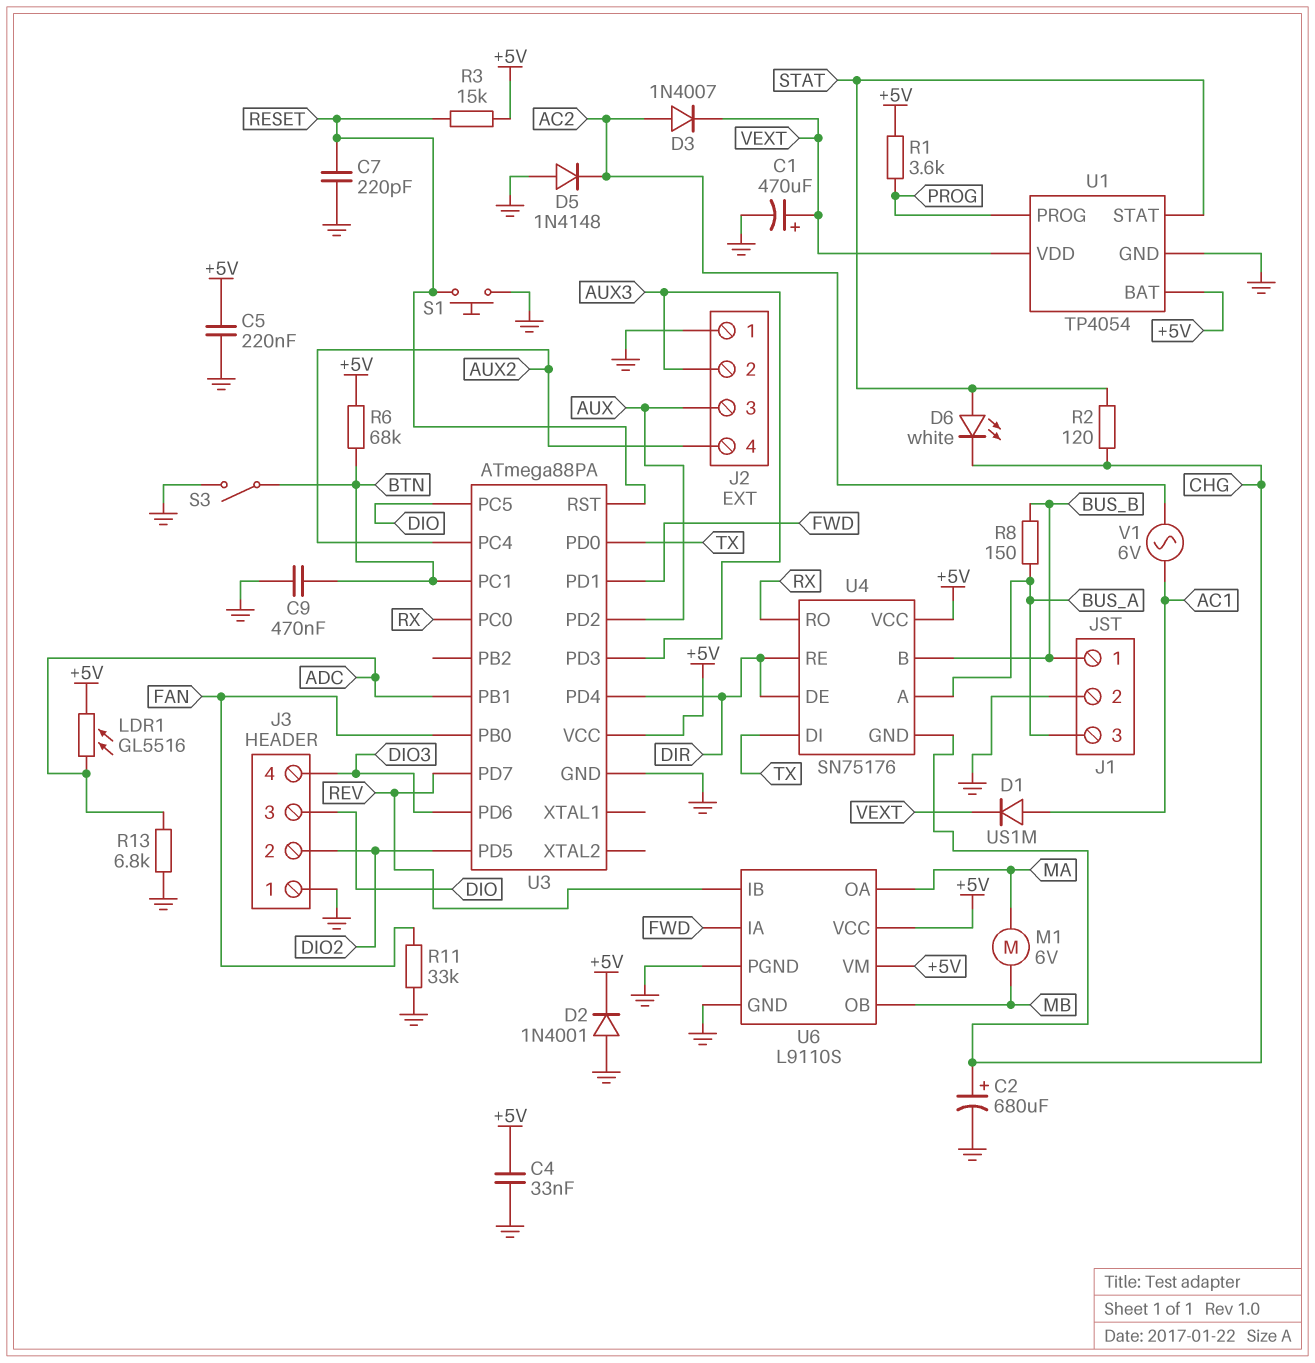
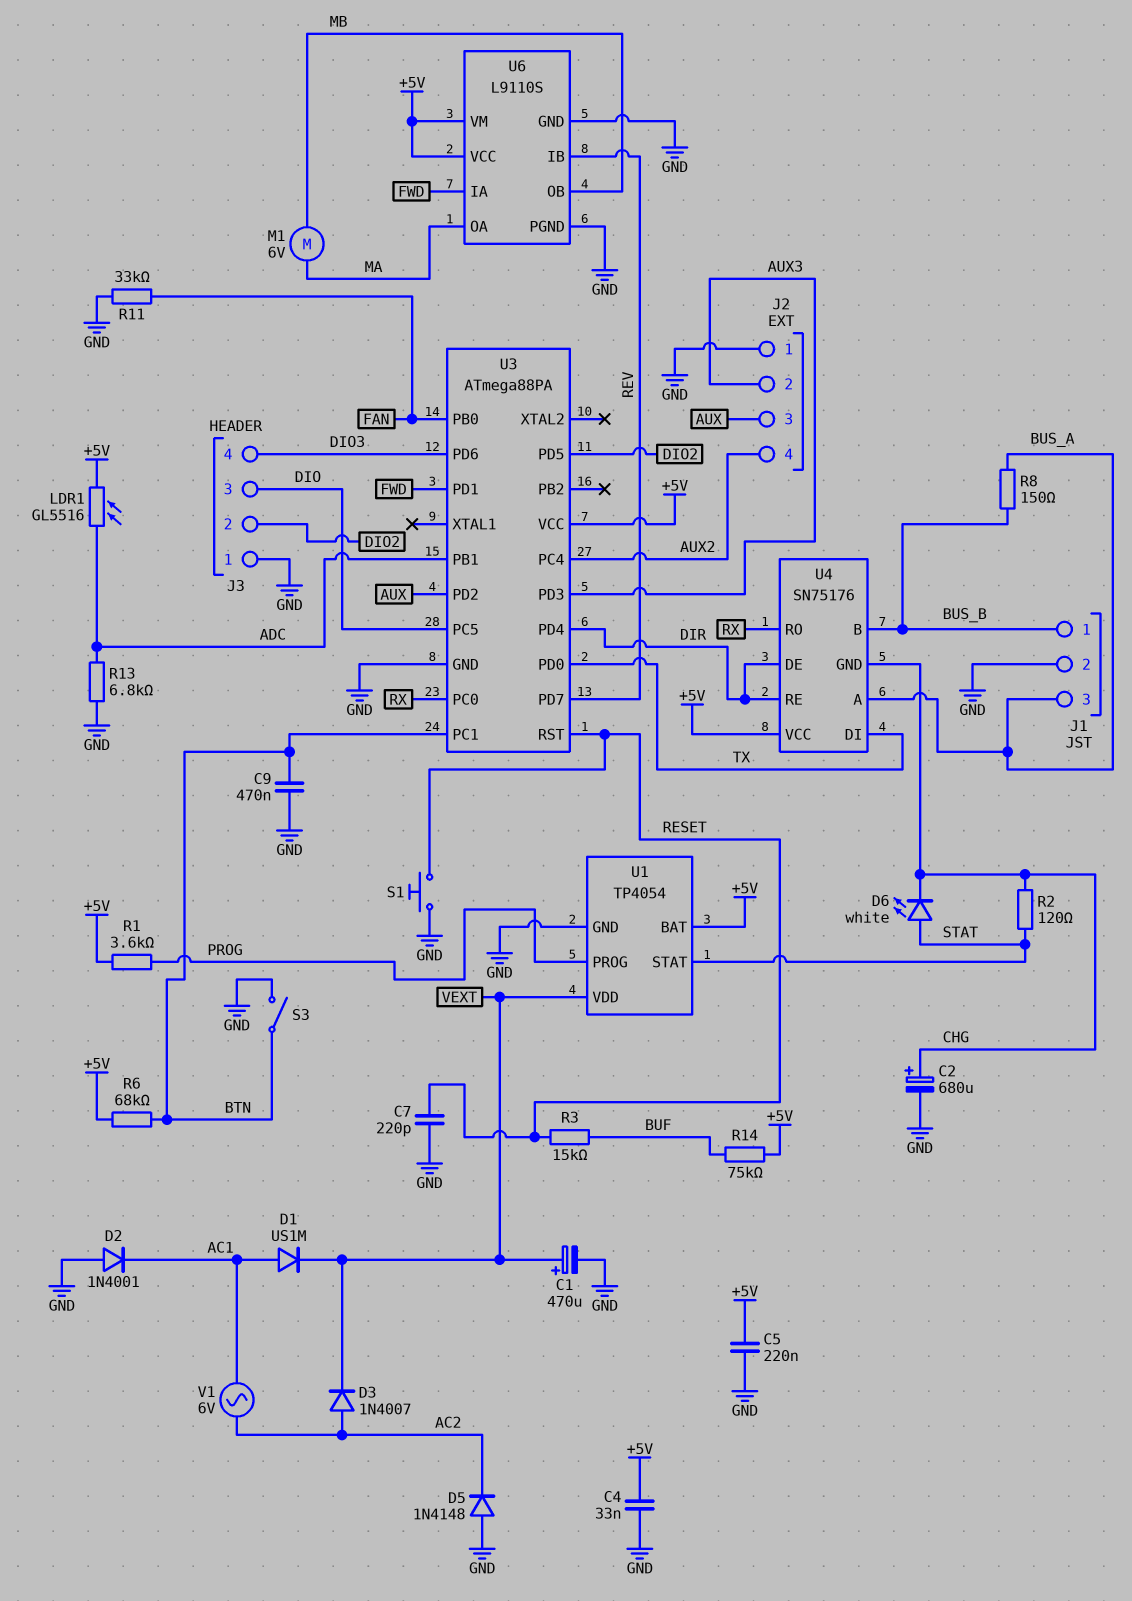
D2: diode 1N4001 (A GND, K +5V) -> diode 1N4001 (A GND, K AC1)
R3: 15k (+5V, RESET) -> 15k (BUF, RESET)
R14: none -> 75k (+5V, BUF)

